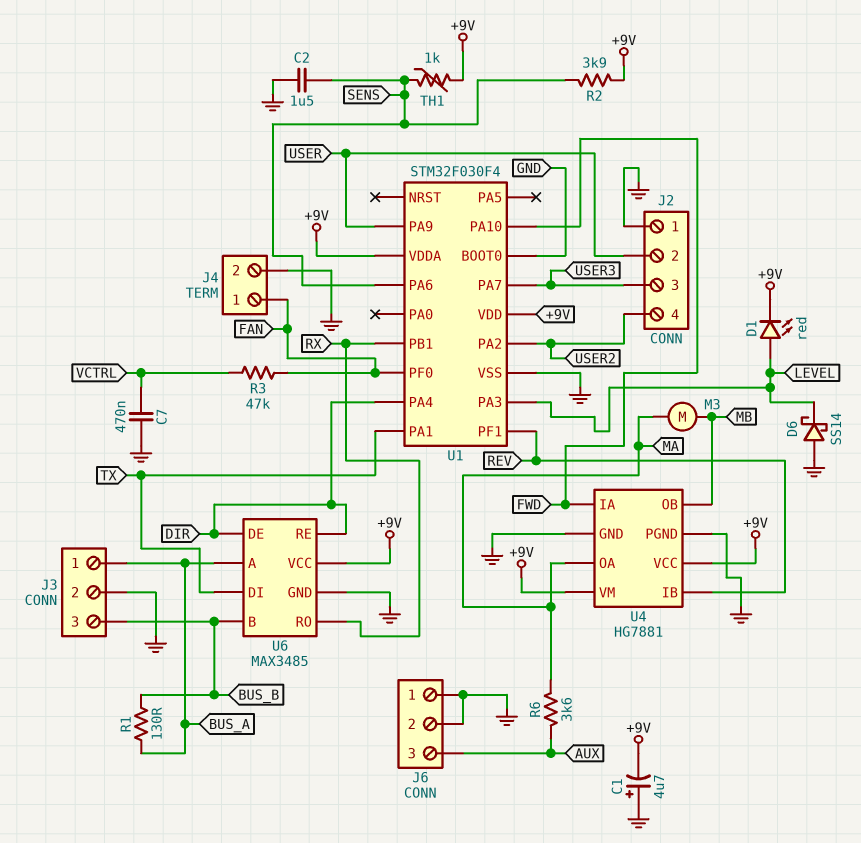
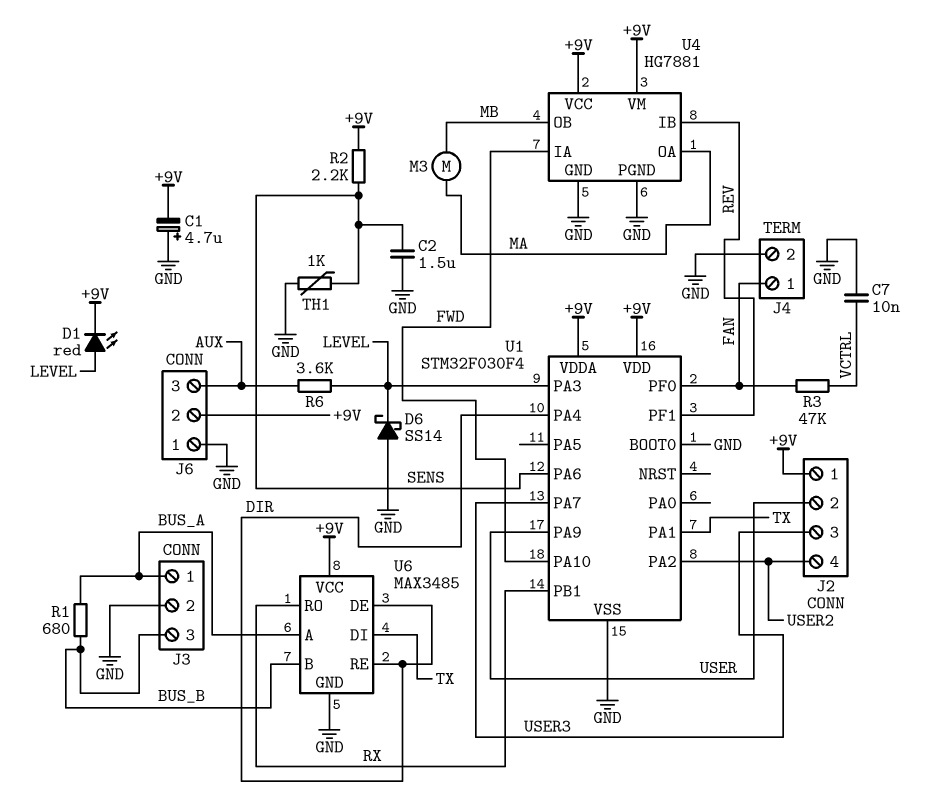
C7: 470nF (GND, VCTRL) -> 10nF (GND, VCTRL)
J2 pin 1: GND -> +9V
J6 pin 2: GND -> +9V
R1: 130 (BUS_A, BUS_B) -> 680 (BUS_A, BUS_B)
R2: 3.9k (+9V, SENS) -> 2.2k (+9V, SENS)
R6: 3.6k (AUX, MA) -> 3.6k (AUX, LEVEL)
TH1: 1k (+9V, SENS) -> 1k (GND, SENS)

